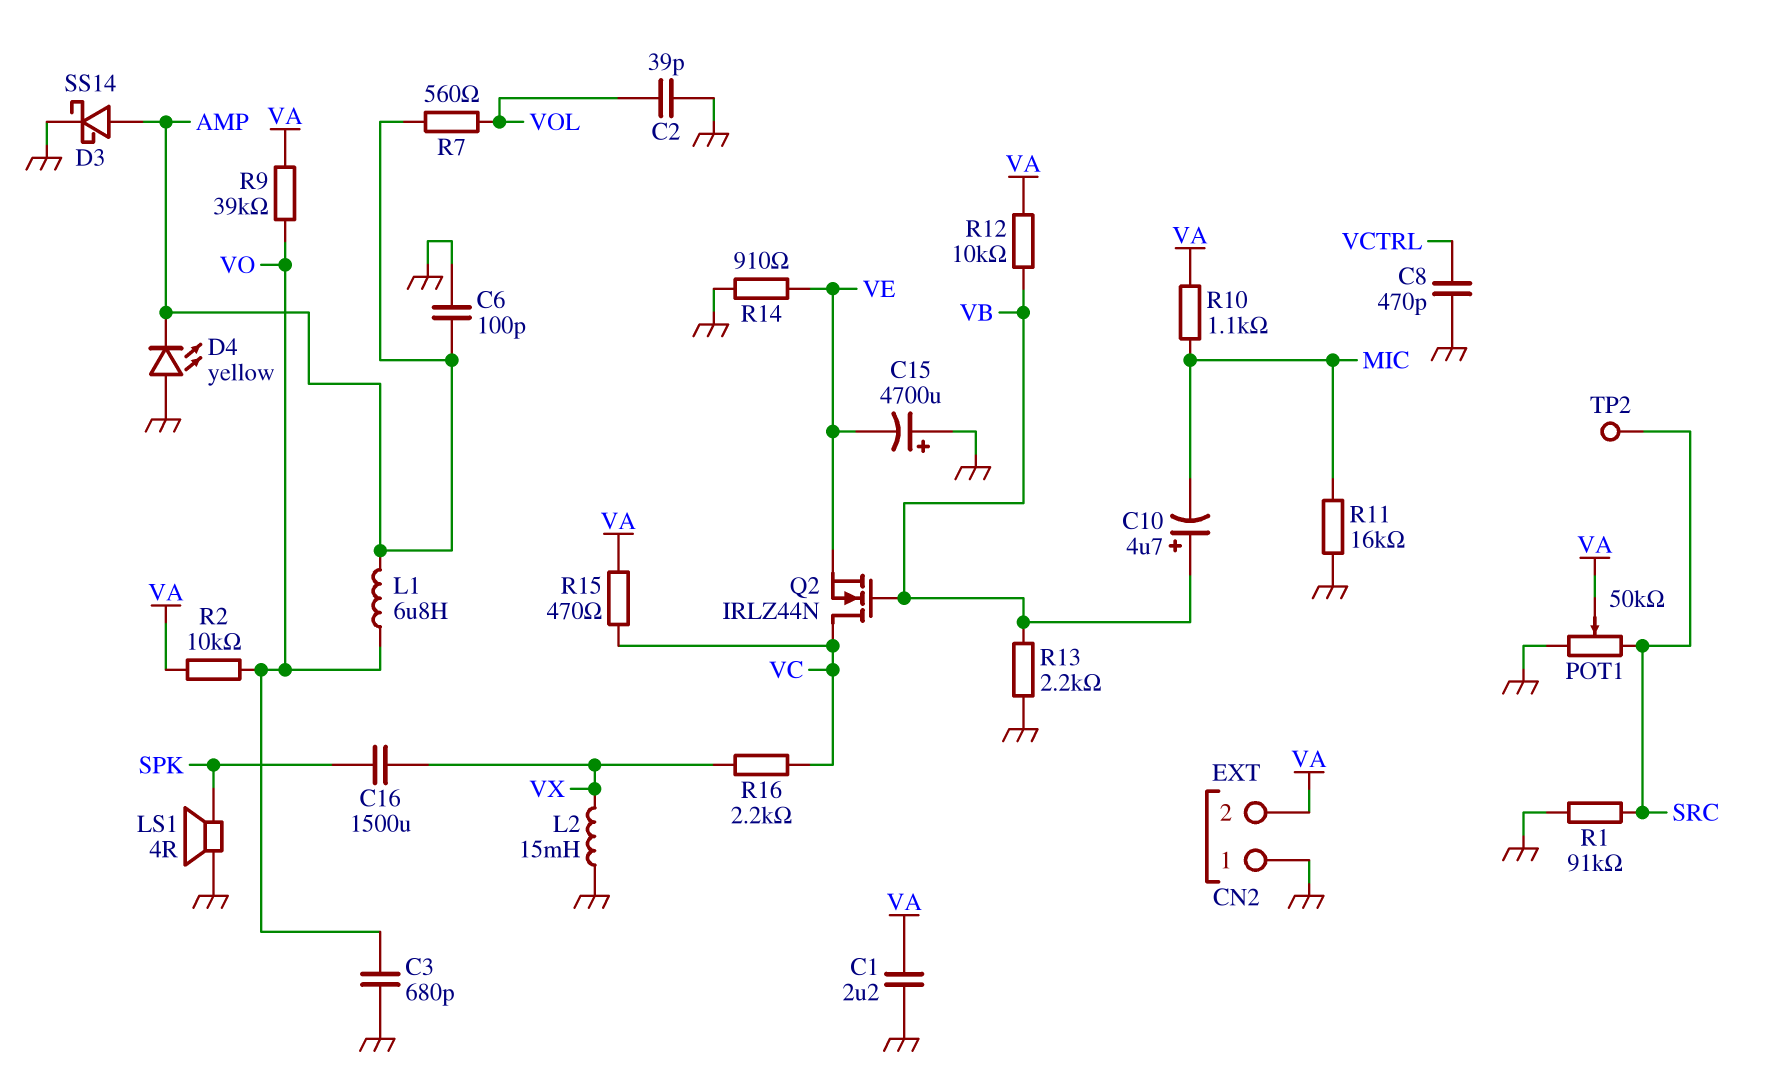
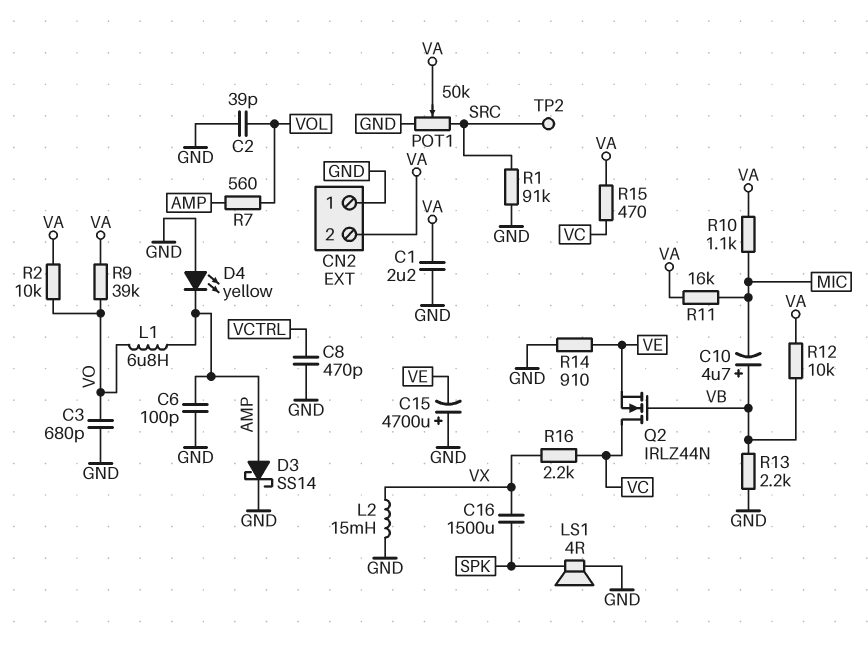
R11: 16k (GND, MIC) -> 16k (MIC, VA)

